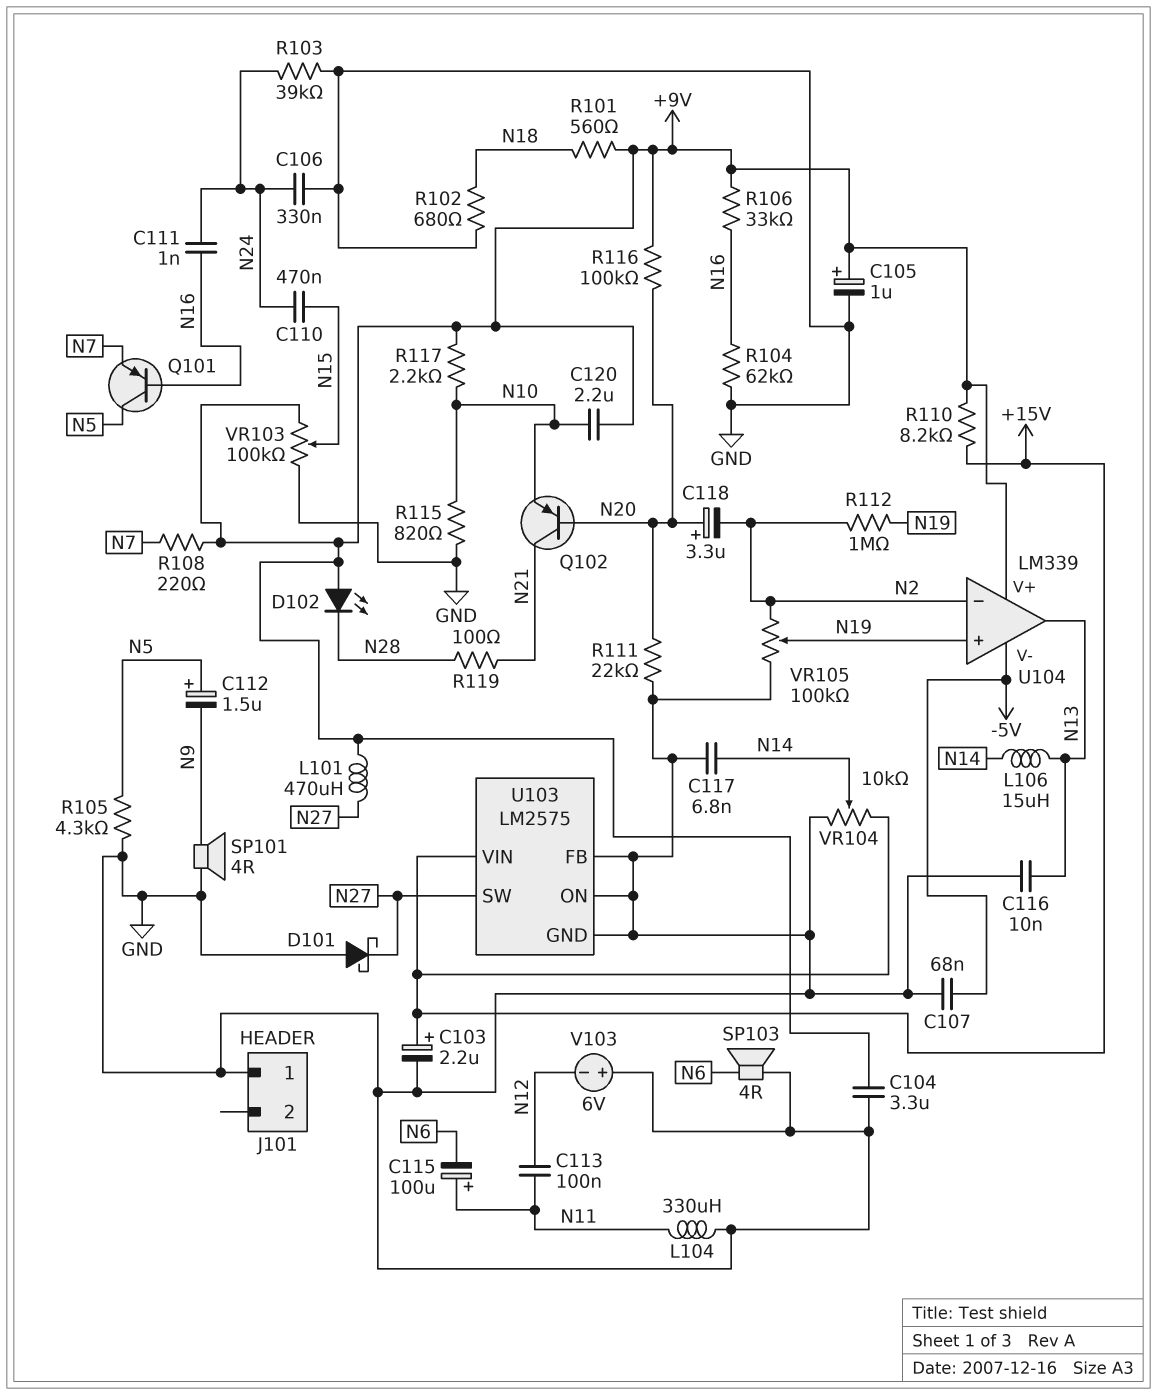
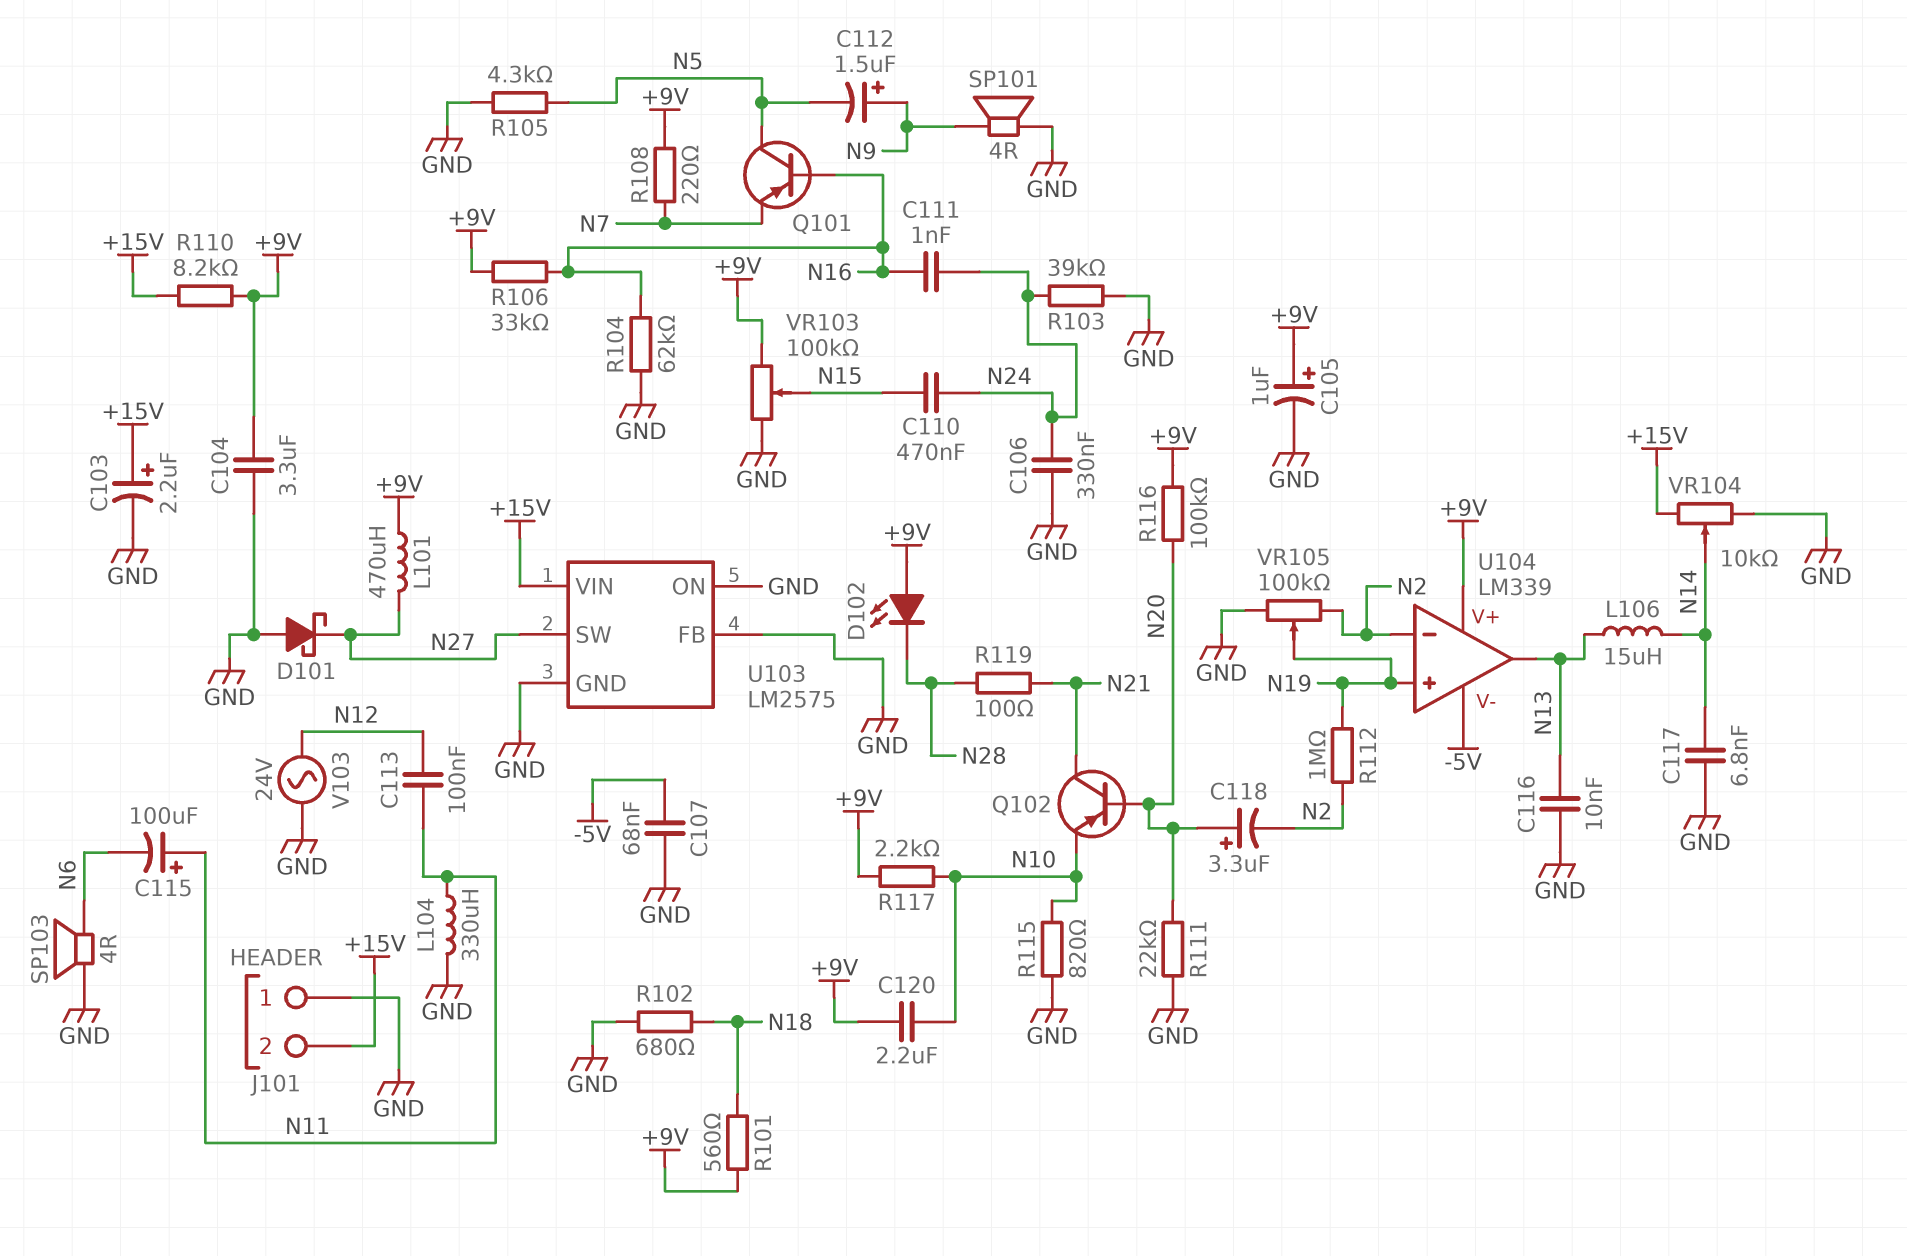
C112: 1.5uF (plus N5, minus N9) -> 1.5uF (plus N9, minus N5)
J101 pin 2: none -> +15V
V103: 6V (plus GND, minus N12) -> AC 24V (GND, N12)

